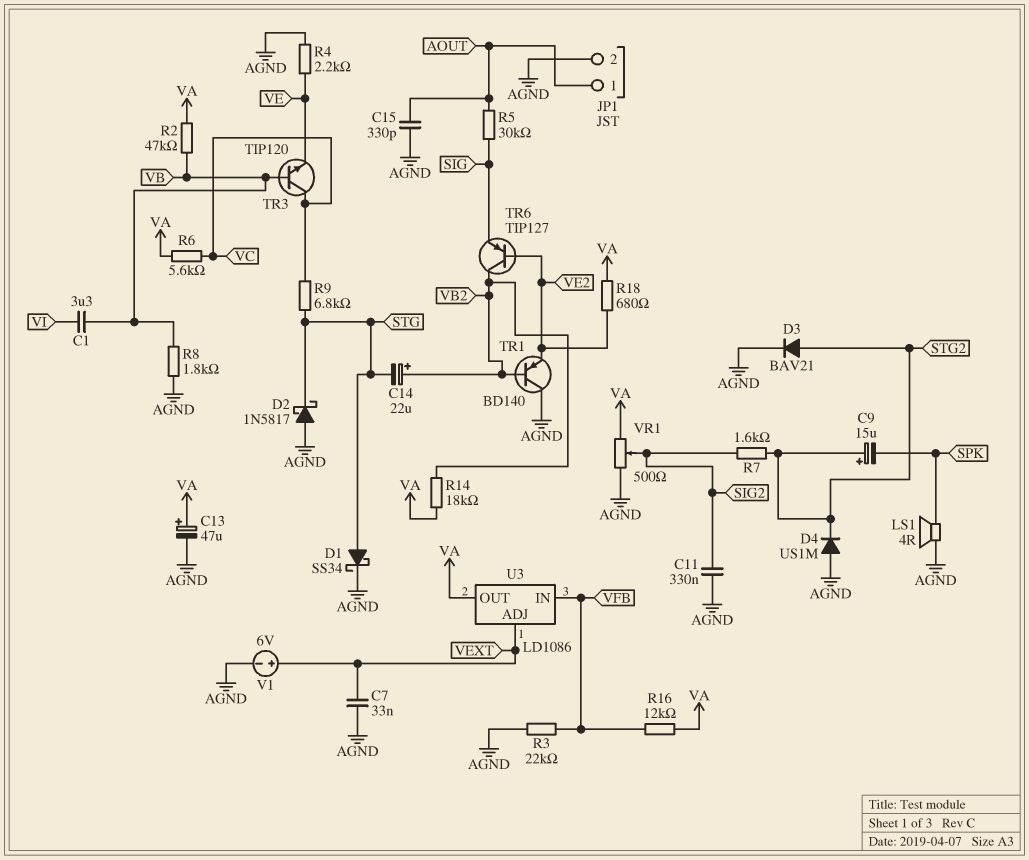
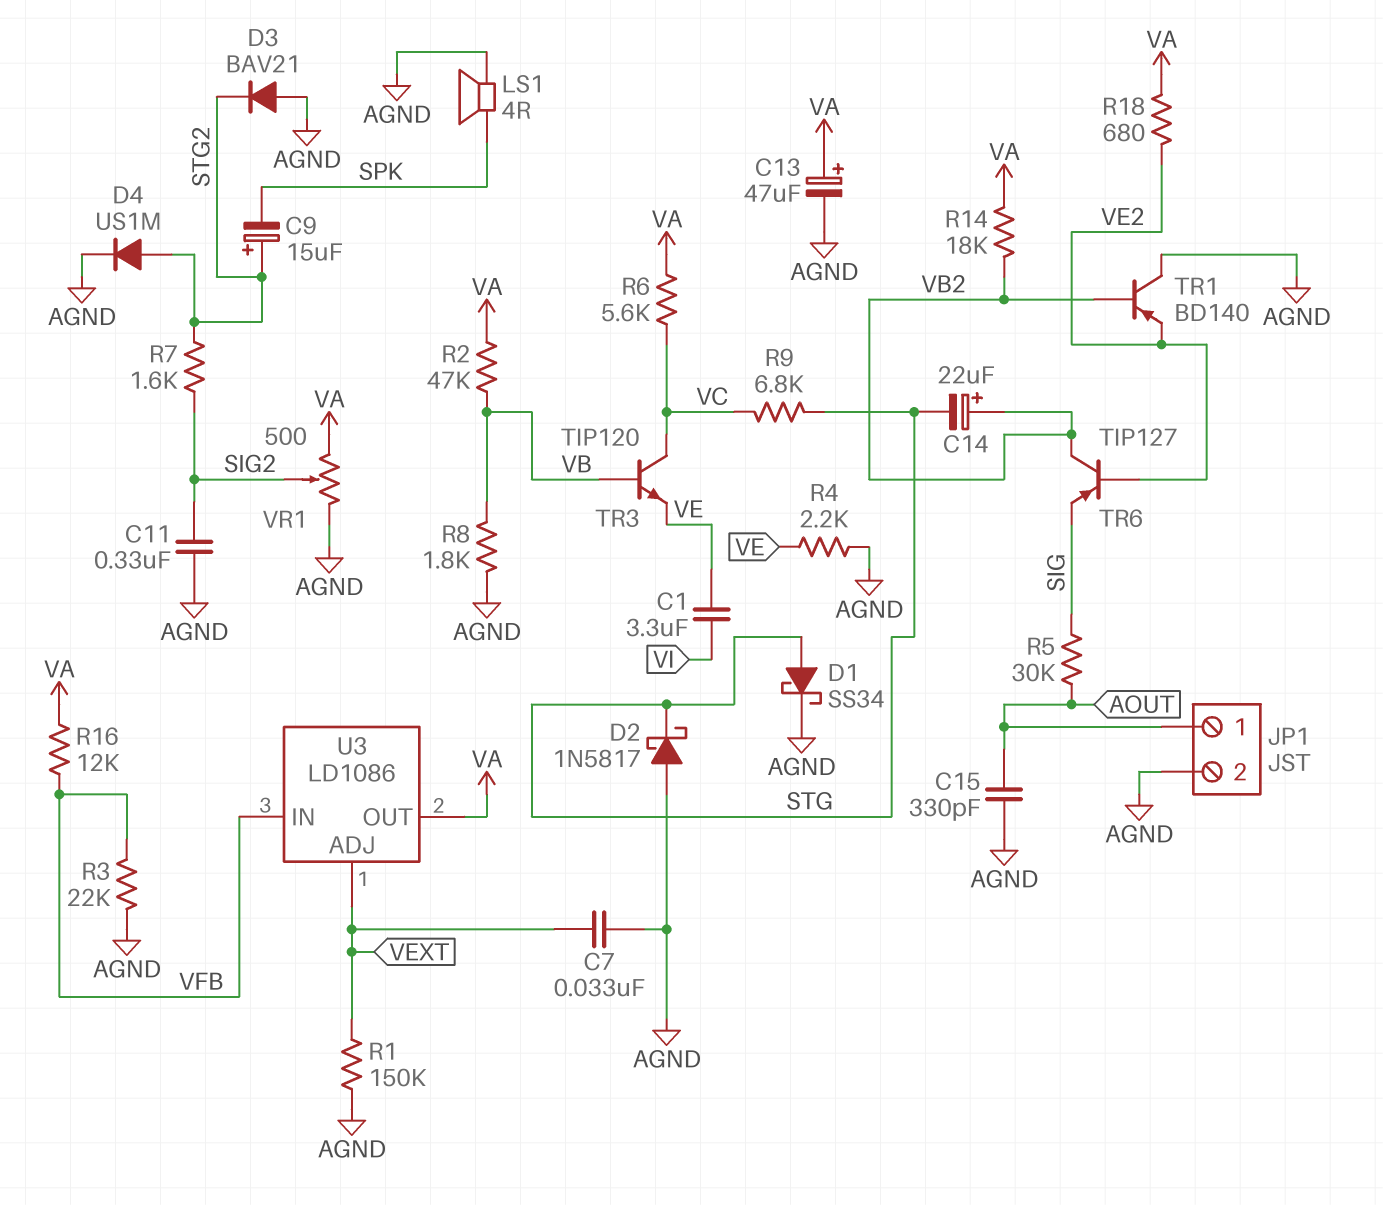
C1: 3.3uF (VB, VI) -> 3.3uF (VE, VI)
D3: diode BAV21 (A STG2, K AGND) -> diode BAV21 (A AGND, K STG2)
D4: diode US1M (A AGND, K STG2) -> diode US1M (A STG2, K AGND)
R1: none -> 150k (AGND, VEXT)
V1: 6V (plus VEXT, minus AGND) -> none

